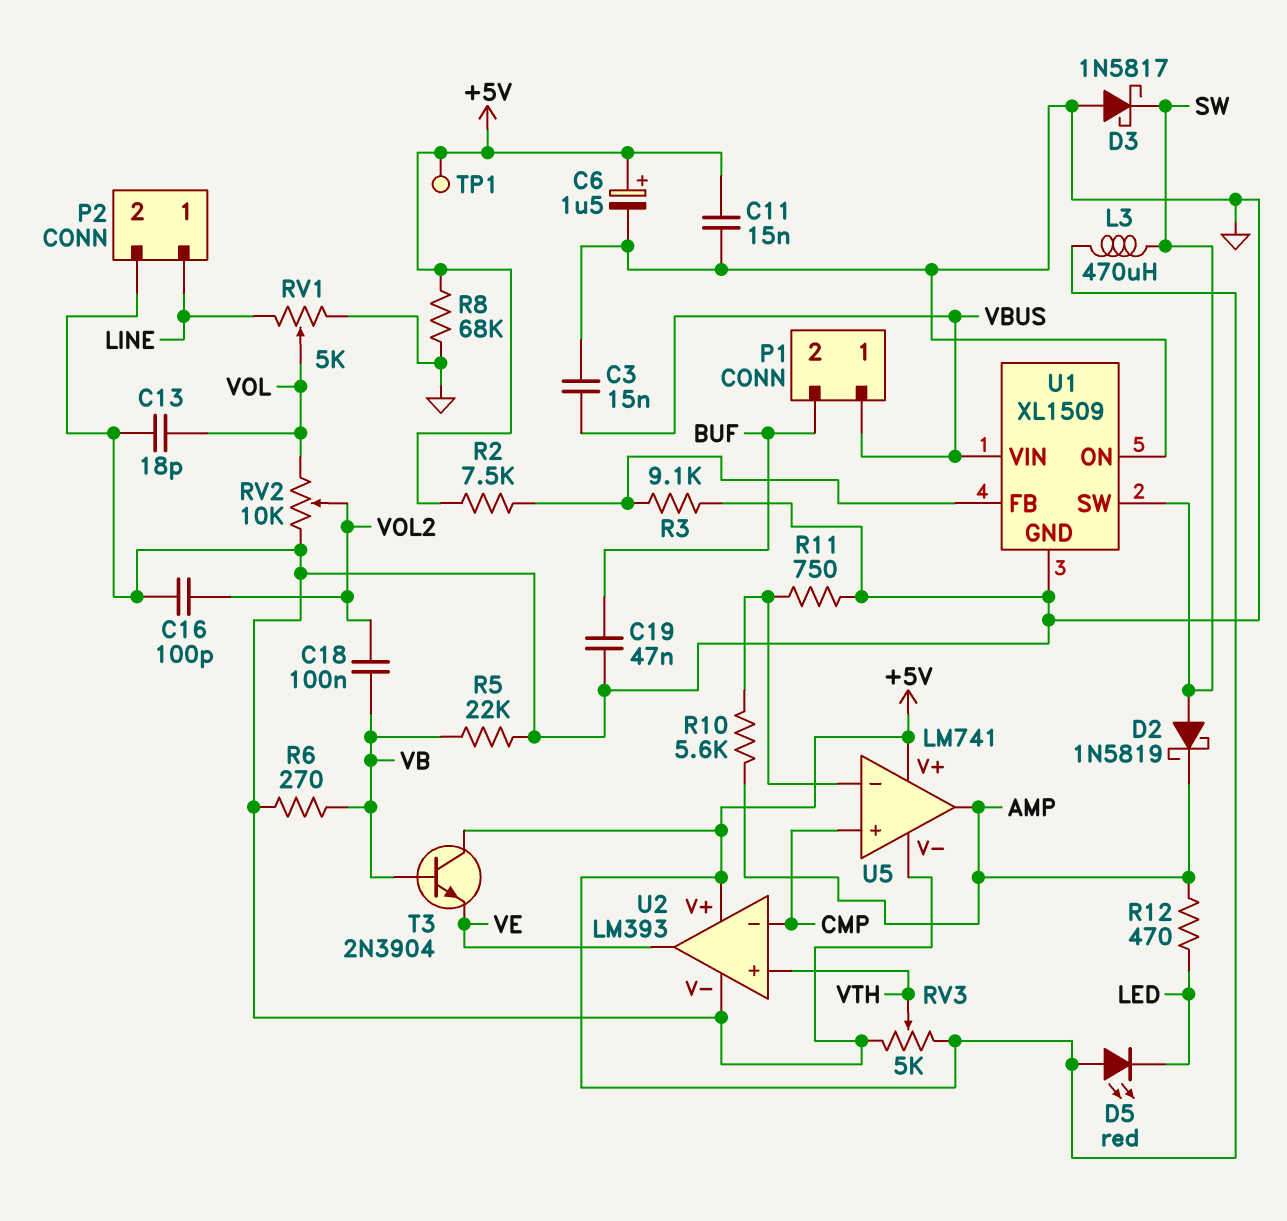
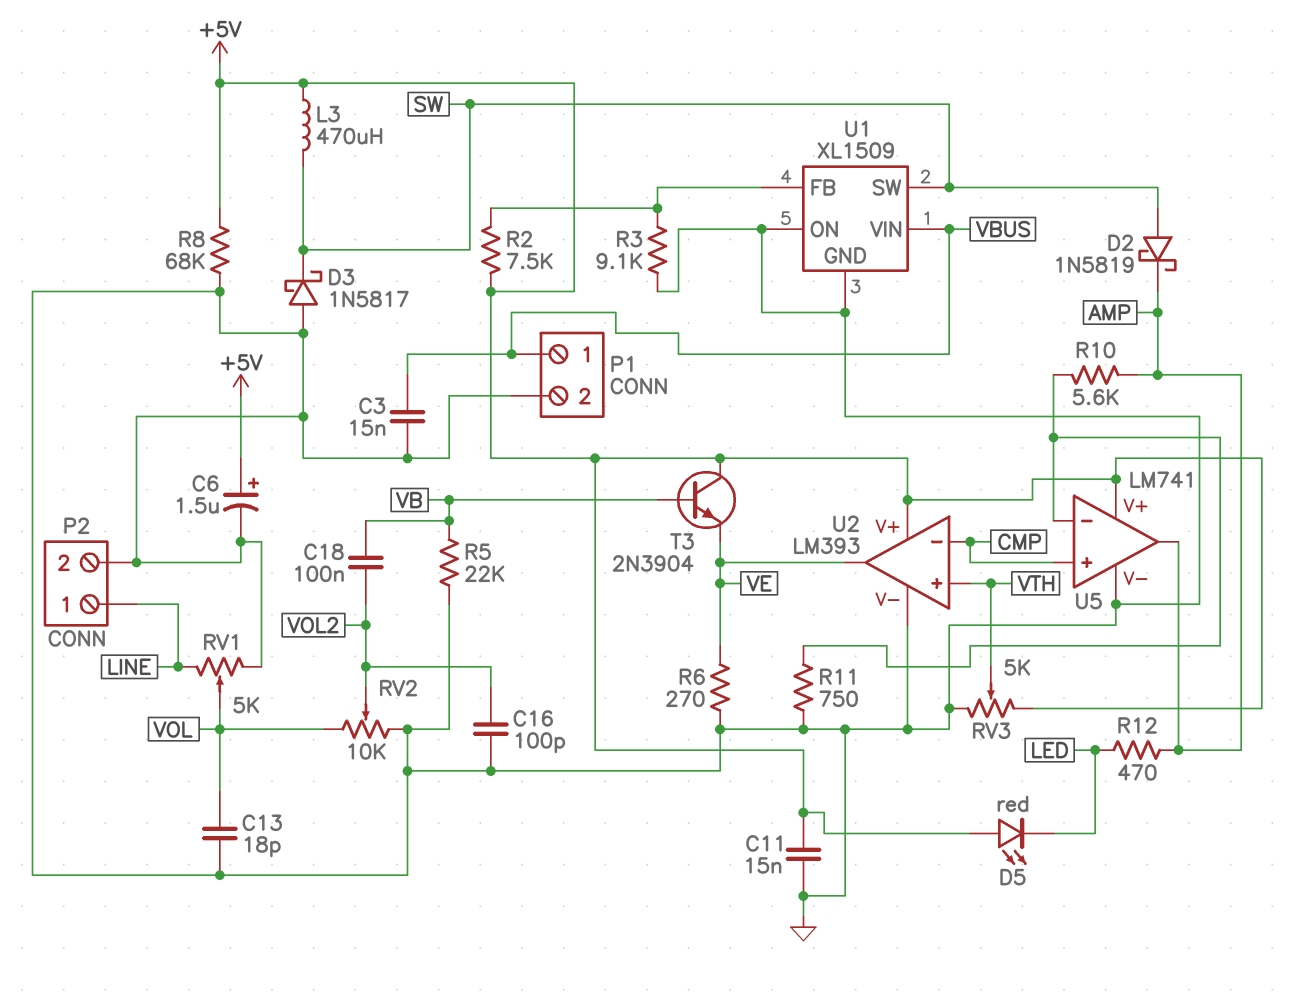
C19: 47nF (BUF, GND) -> none
P1 pin 2: BUF -> GND
R6: 270 (GND, VB) -> 270 (GND, VE)
TP1: test point (+5V) -> none

